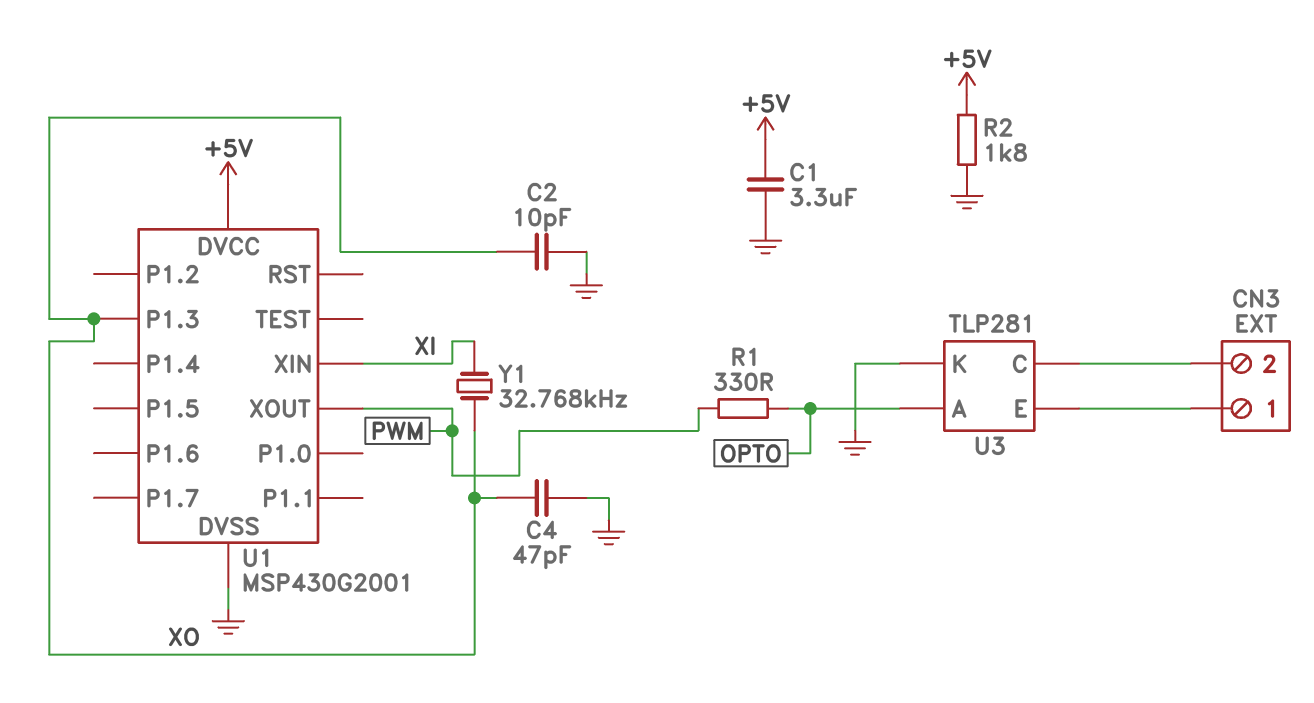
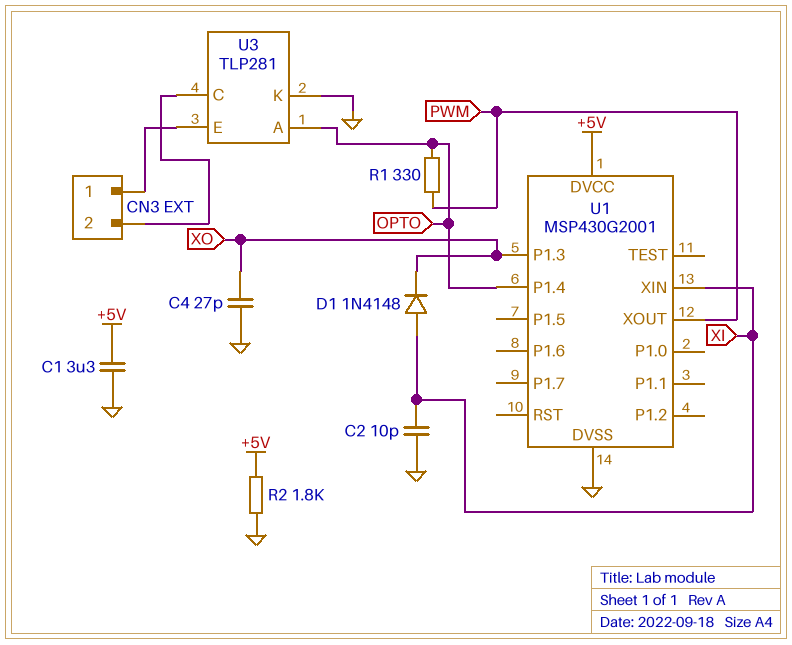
C2: 10pF (GND, XO) -> 10pF (GND, XI)
C4: 47pF (GND, XO) -> 27pF (GND, XO)
D1: none -> diode 1N4148 (A XI, K XO)
U1 pin P1.4: none -> OPTO
Y1: 32.768kHz (XI, XO) -> none

